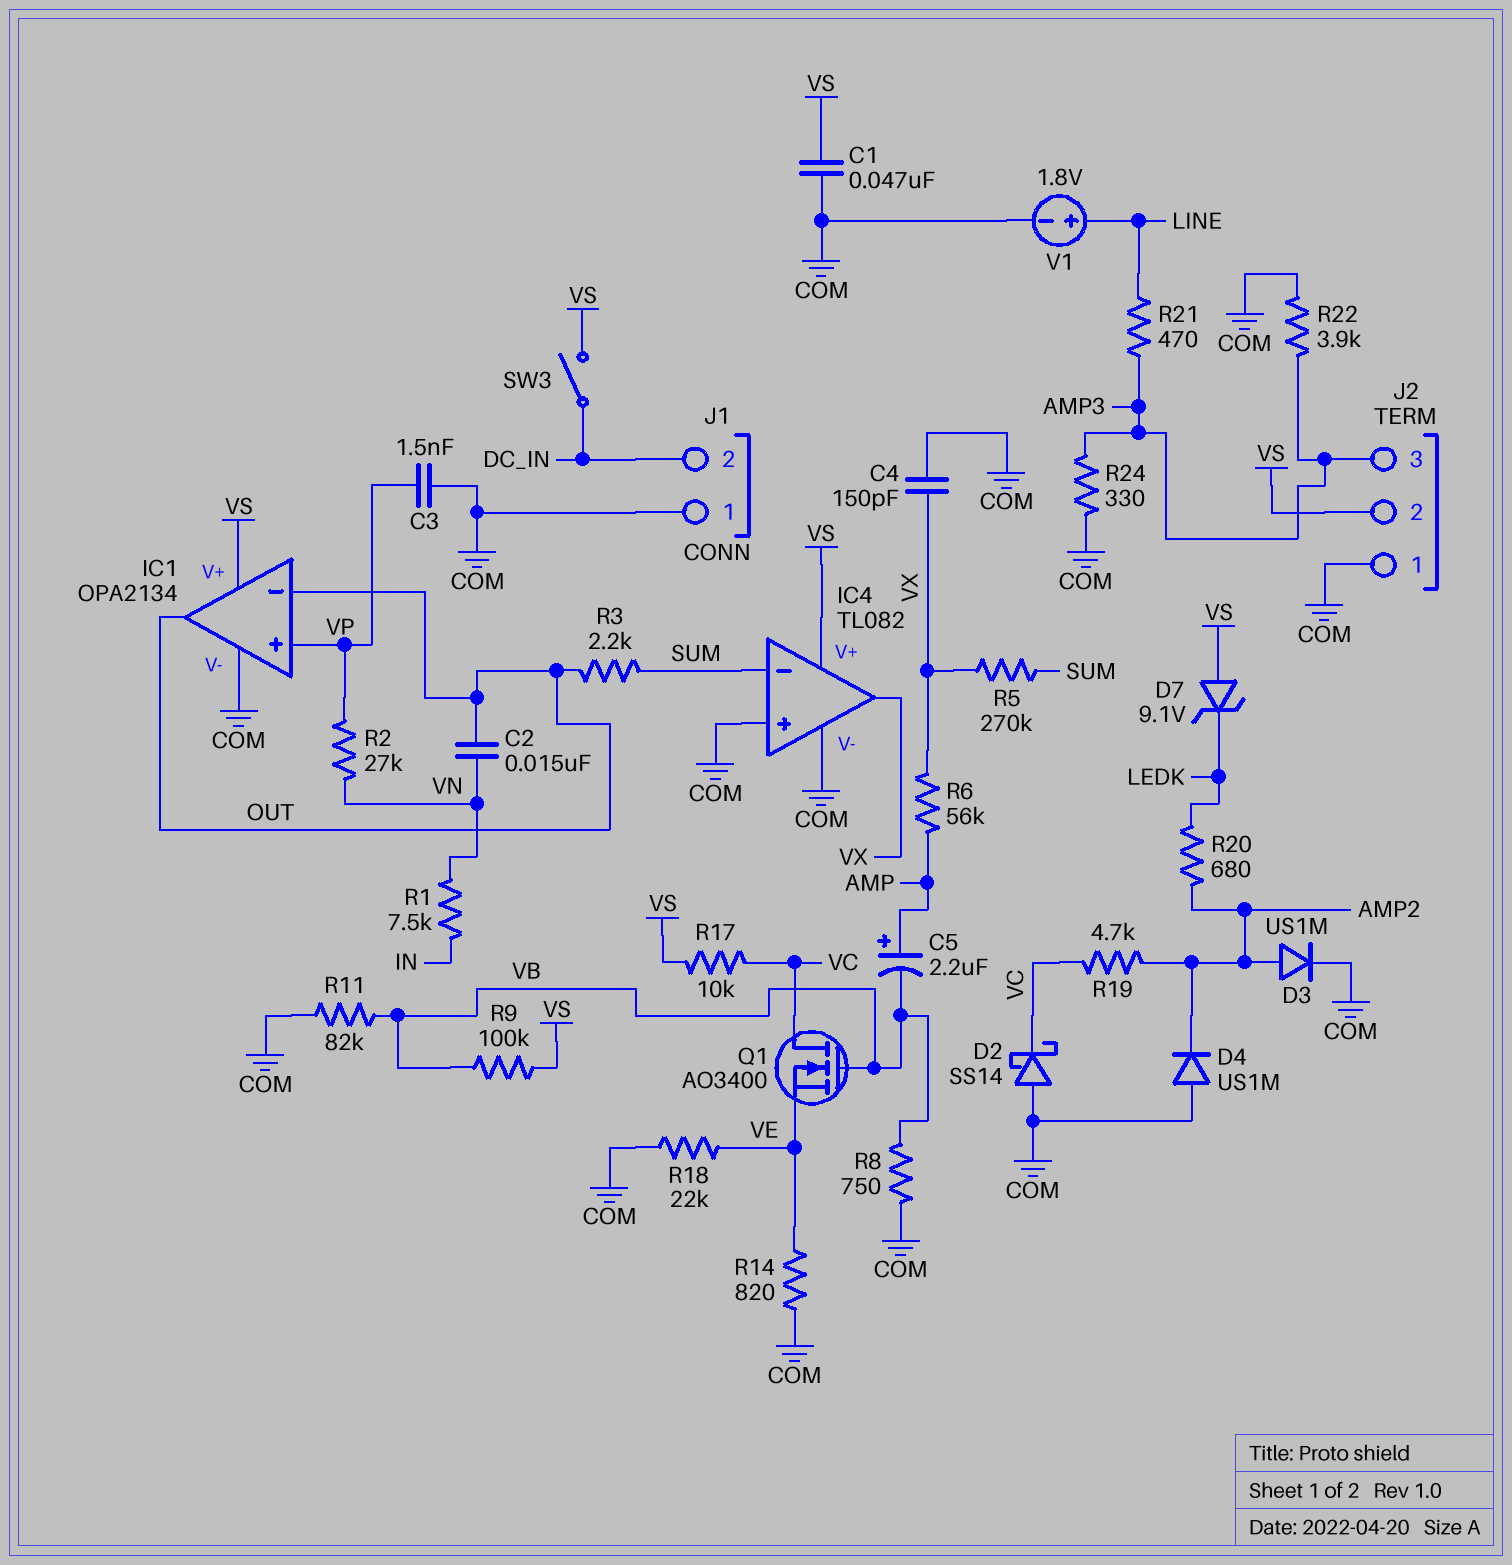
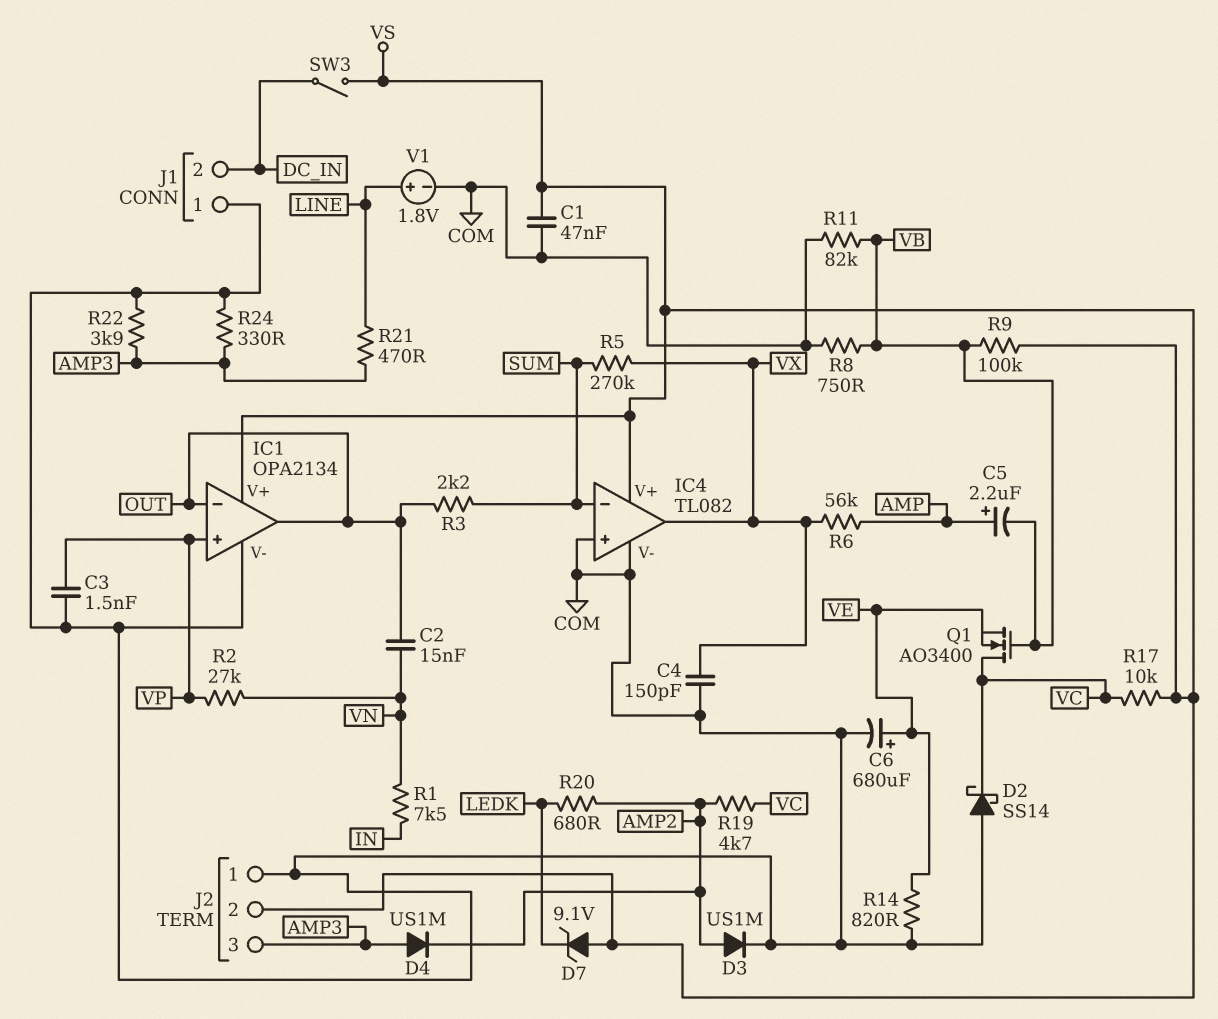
C6: none -> 680uF (plus VE, minus COM)
D4: diode US1M (A COM, K AMP2) -> diode US1M (A AMP3, K AMP2)
R18: 22k (COM, VE) -> none

